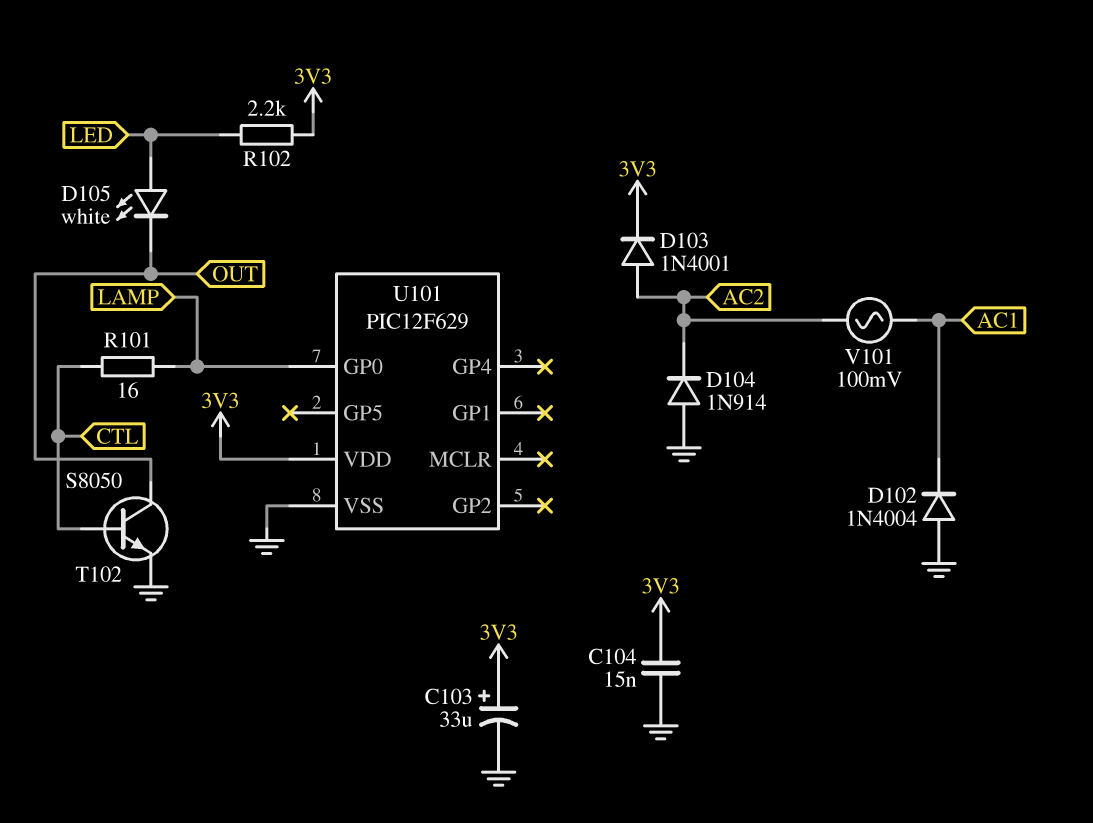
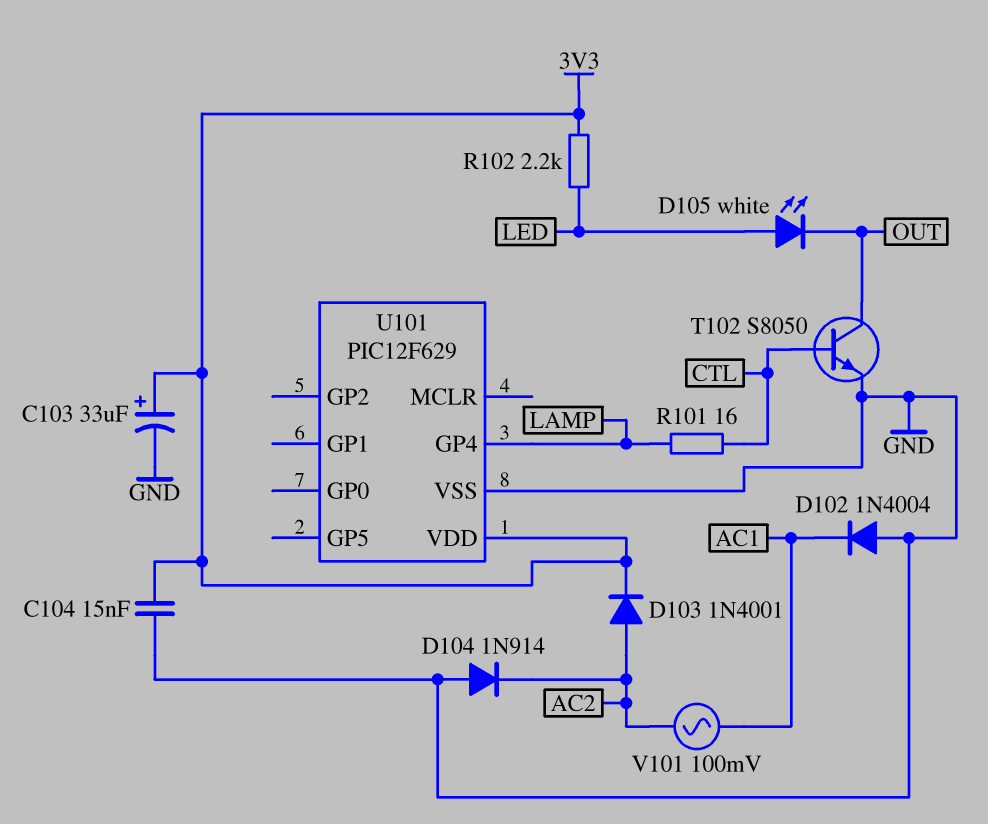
U101 pin GP0: LAMP -> none
U101 pin GP4: none -> LAMP

